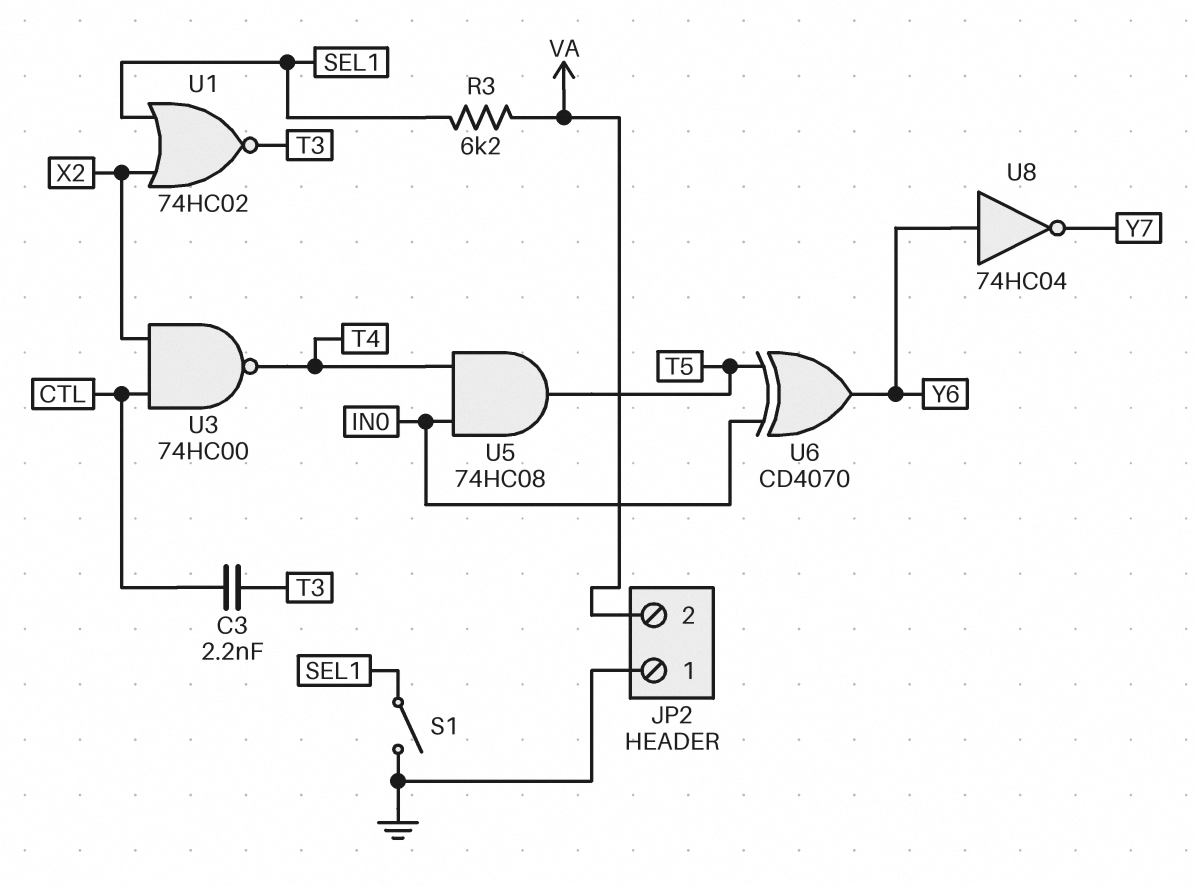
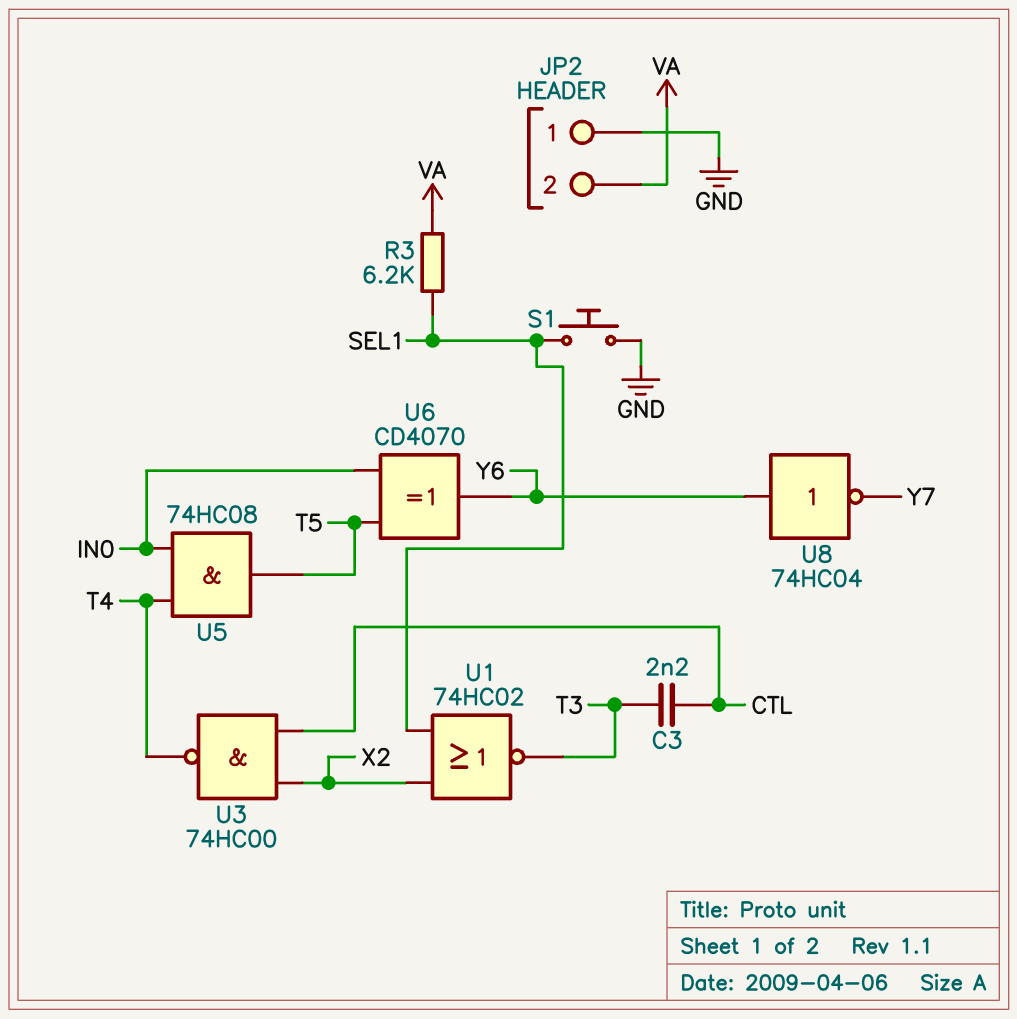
S1: switch (GND, SEL1) -> button (GND, SEL1)

